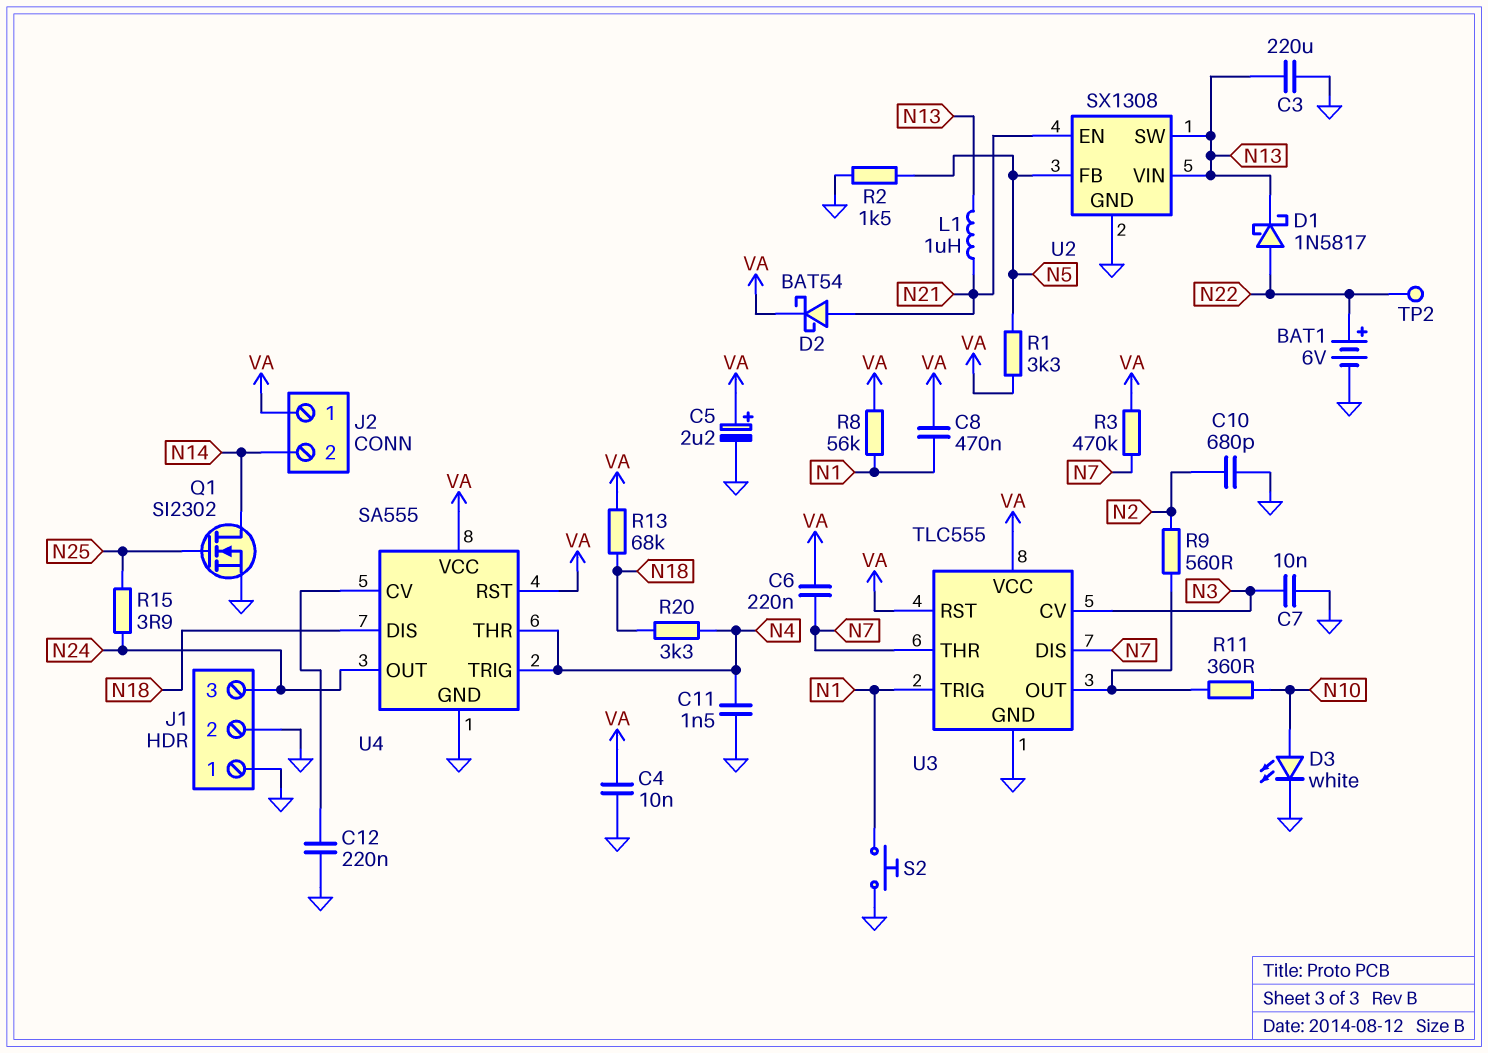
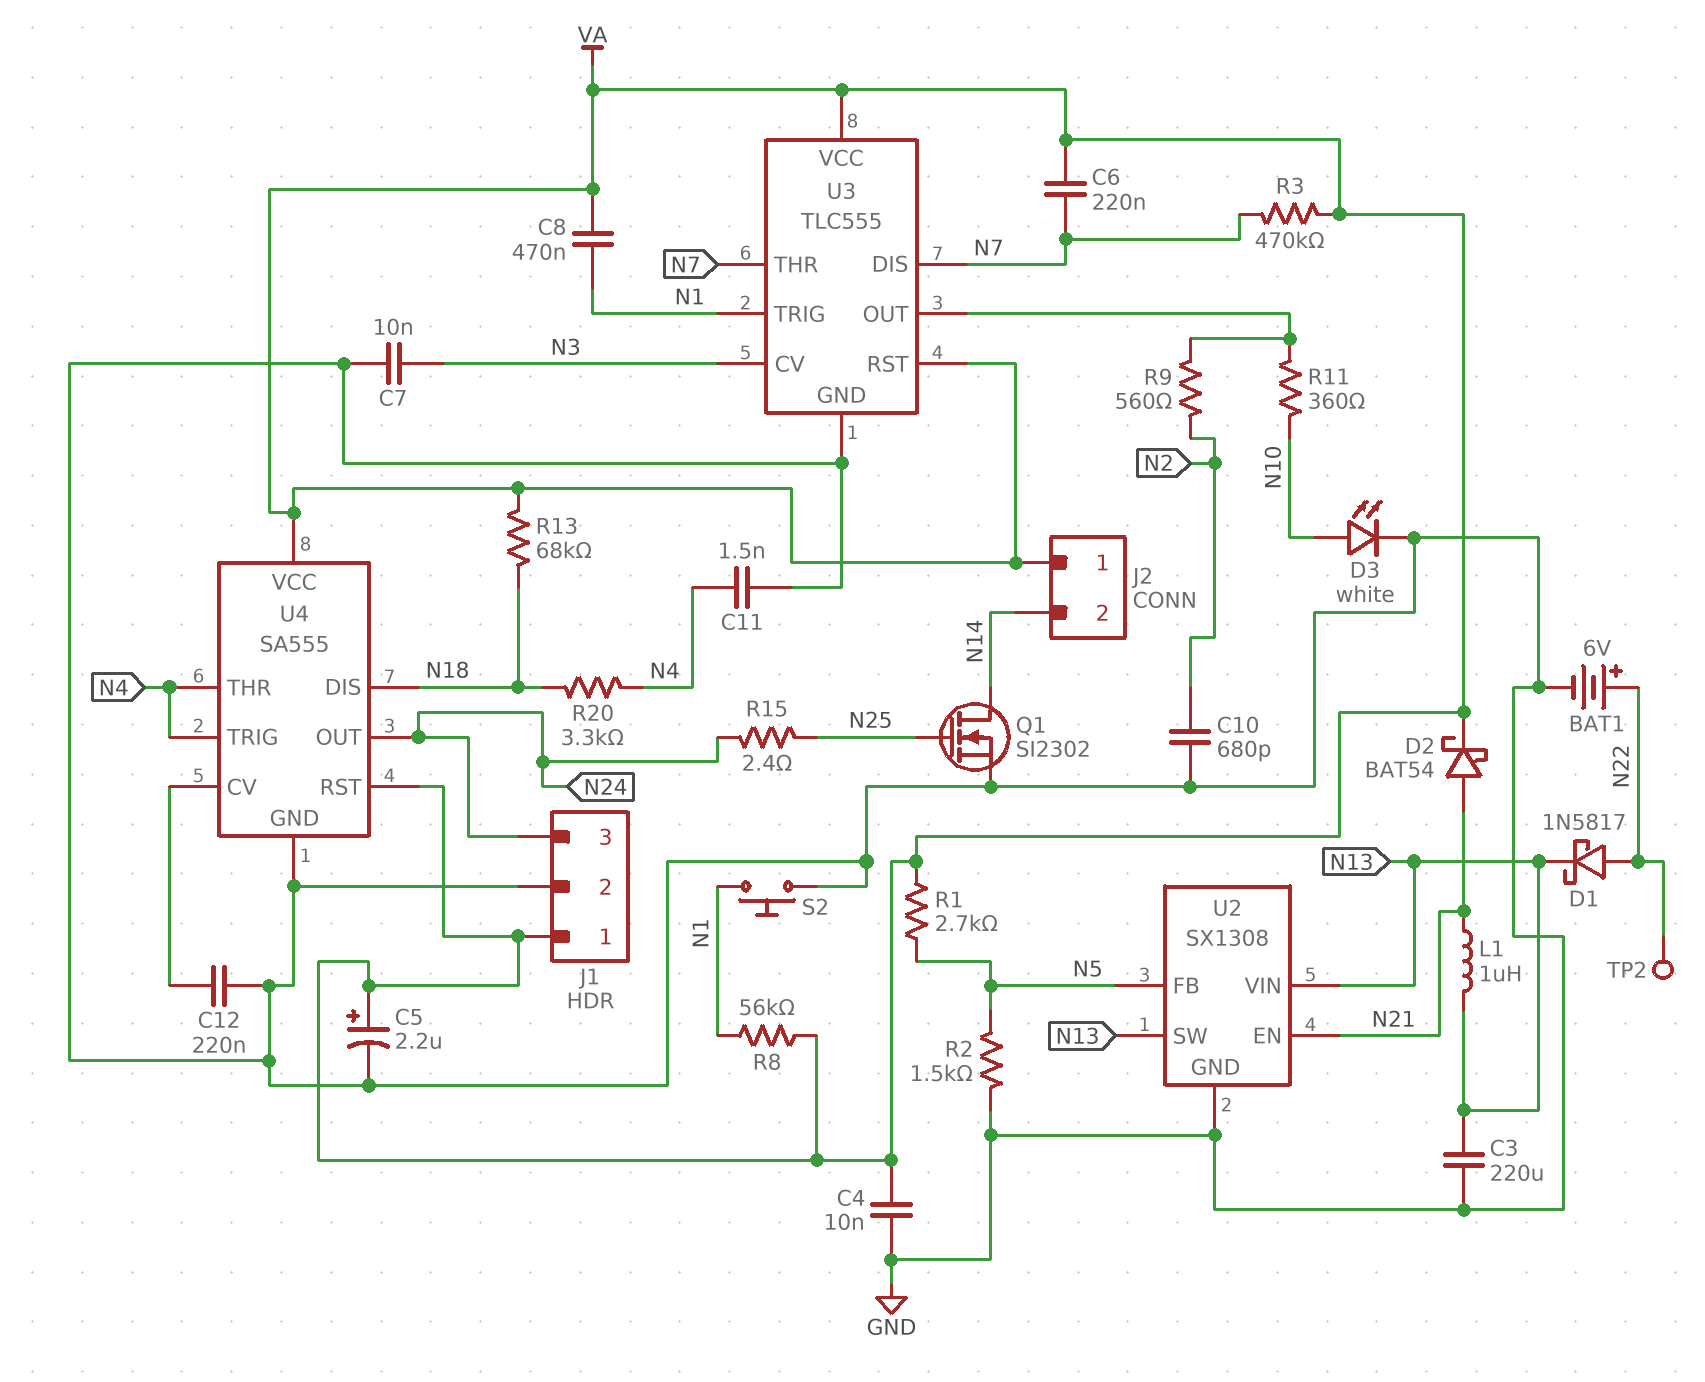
J1 pin 1: GND -> VA
R1: 3.3k (N5, VA) -> 2.7k (N5, VA)
R15: 3.9 (N24, N25) -> 2.4 (N24, N25)

